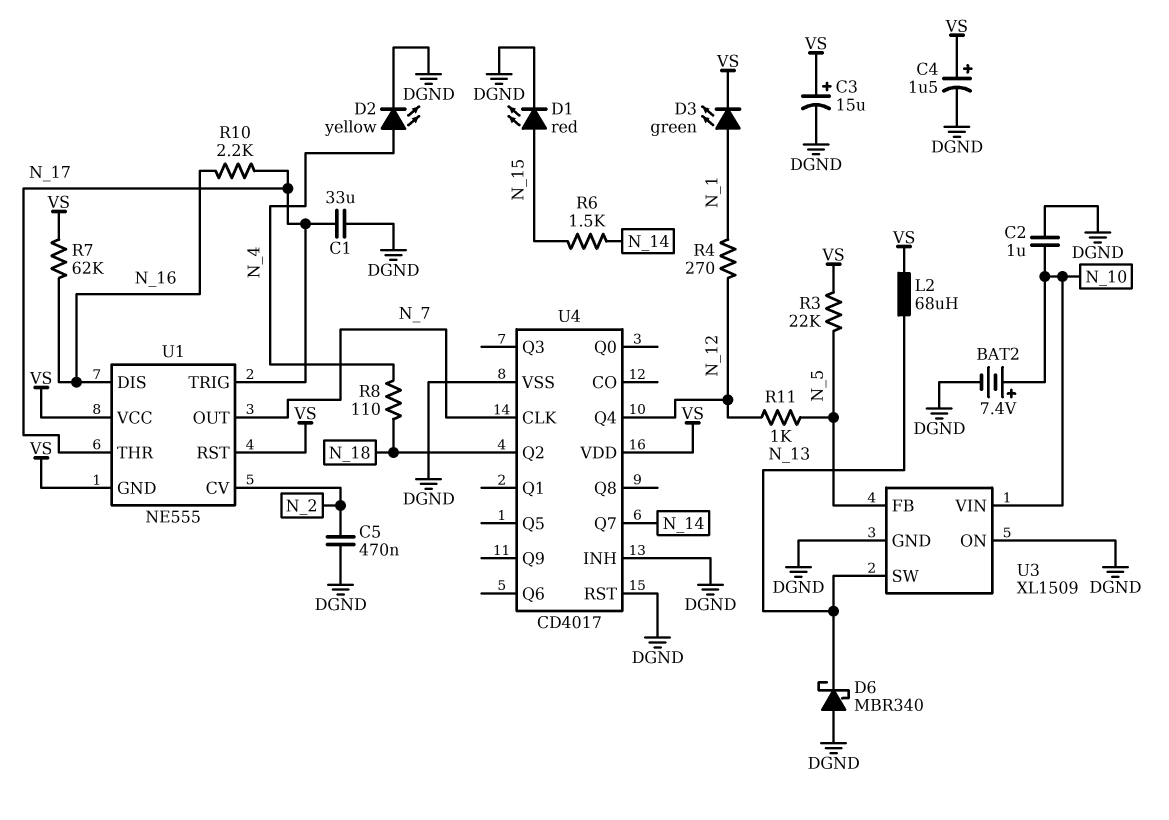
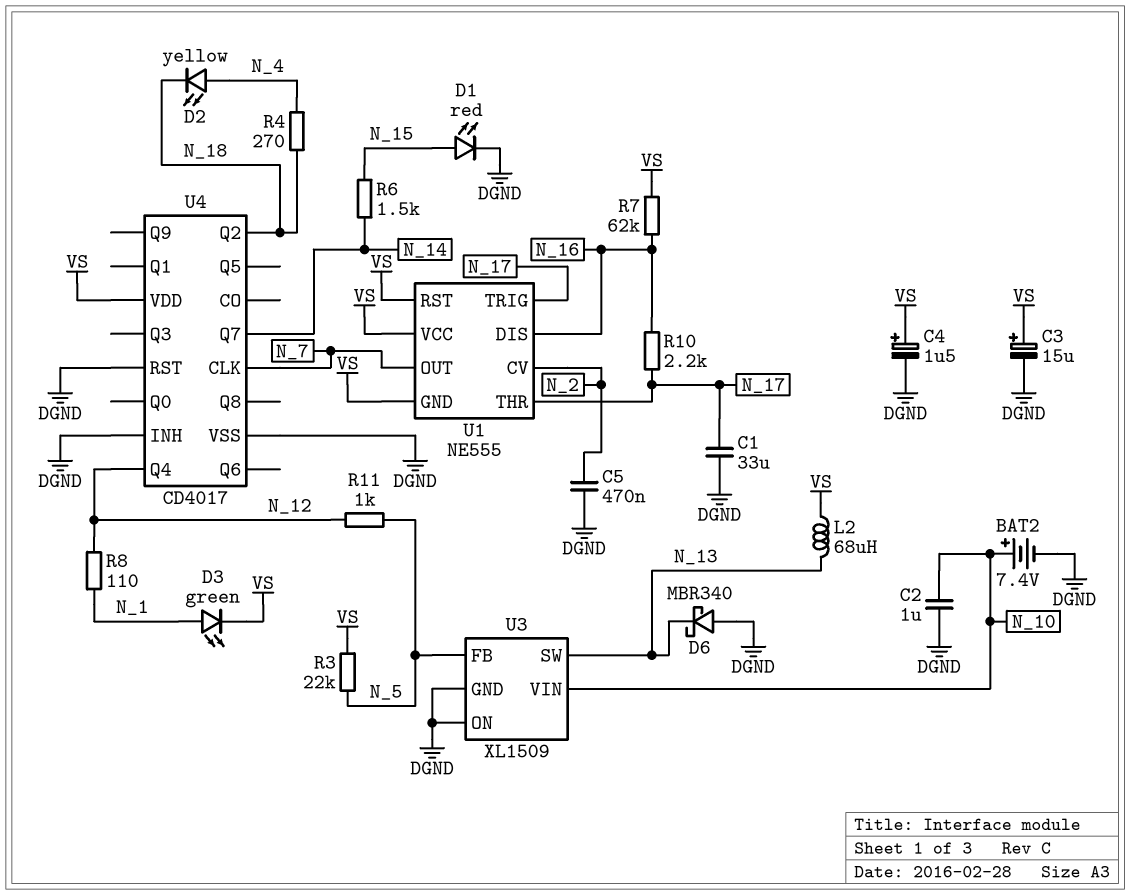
D2: LED yellow (A N_4, K DGND) -> LED yellow (A N_4, K N_18)
R4: 270 (N_1, N_12) -> 270 (N_4, N_18)
R8: 110 (N_4, N_18) -> 110 (N_1, N_12)

